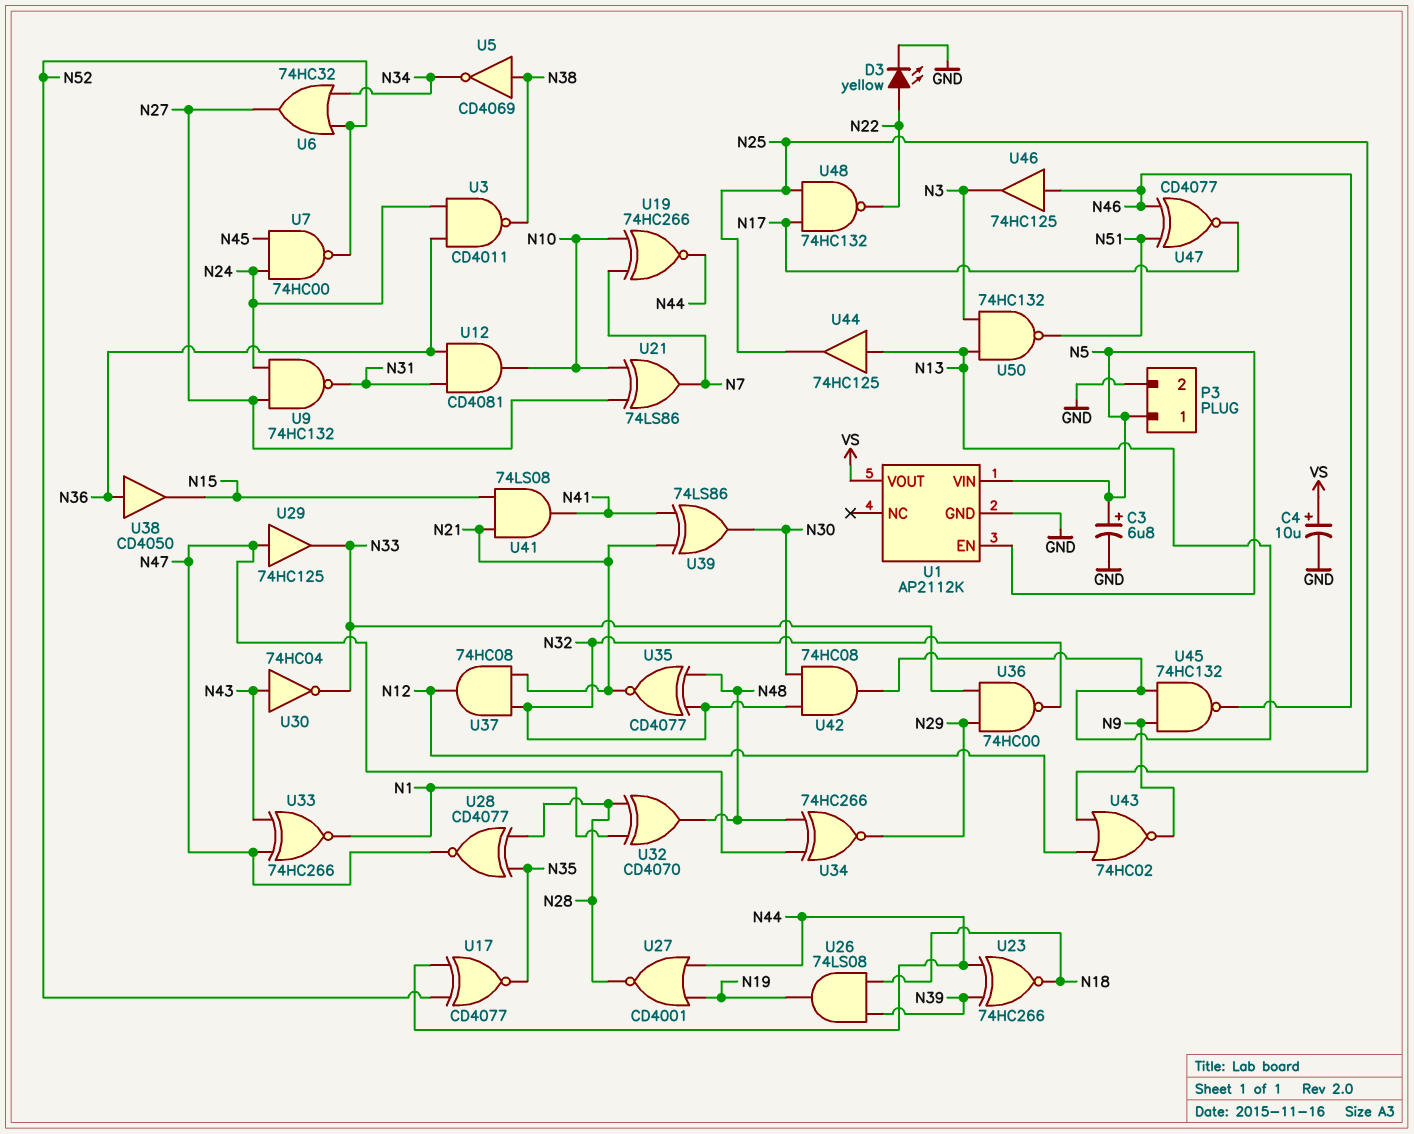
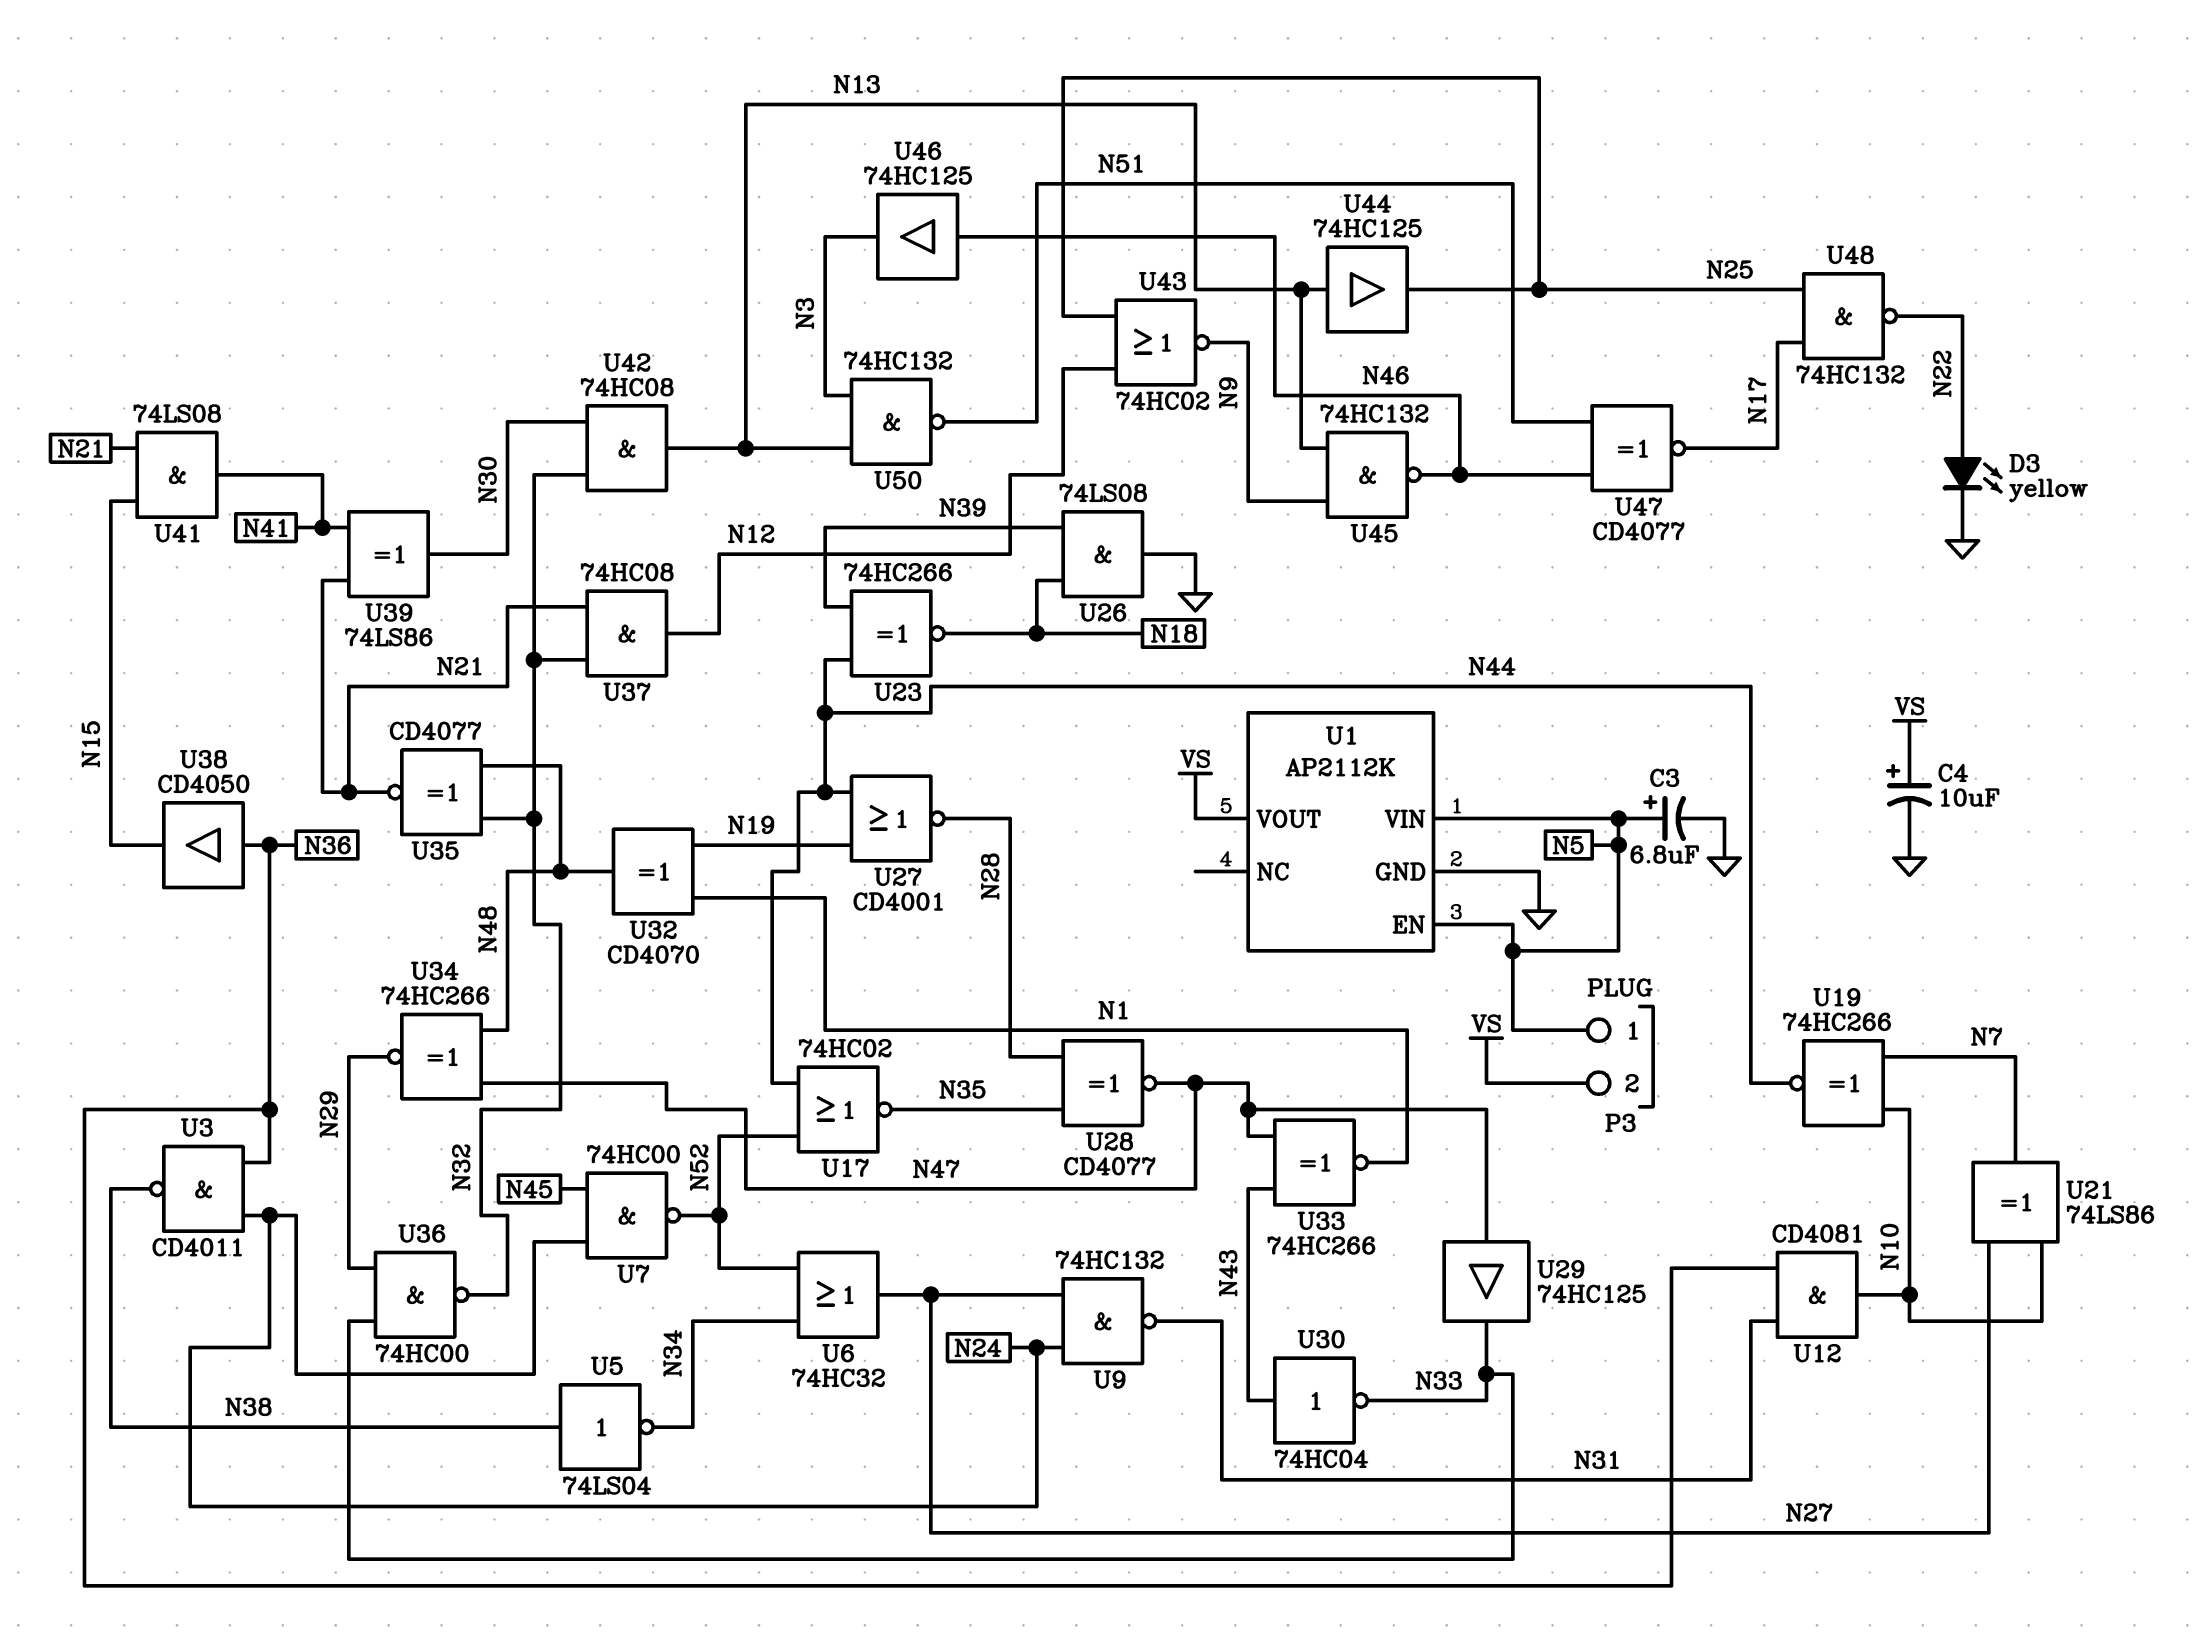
P3 pin 2: GND -> VS
U5: NOT CD4069 (in N38, out N34) -> NOT 74LS04 (in N38, out N34)
U17: XNOR CD4077 (in N44, in N52, out N35) -> NOR 74HC02 (in N44, in N52, out N35)
U26: AND 74LS08 (in N18, in N39, out N19) -> AND 74LS08 (in N18, in N39, out GND)
U32: XOR CD4070 (in N1, in N28, out N48) -> XOR CD4070 (in N1, in N19, out N48)

